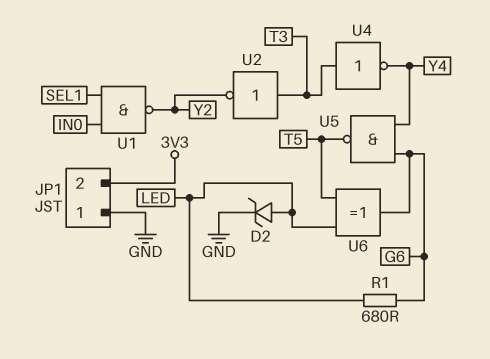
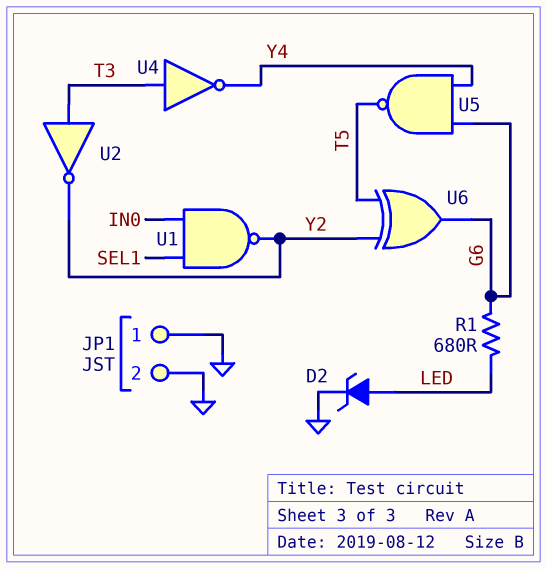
JP1 pin 2: 3V3 -> GND
U6: XOR (in LED, in T5, out G6) -> XOR (in T5, in Y2, out G6)

